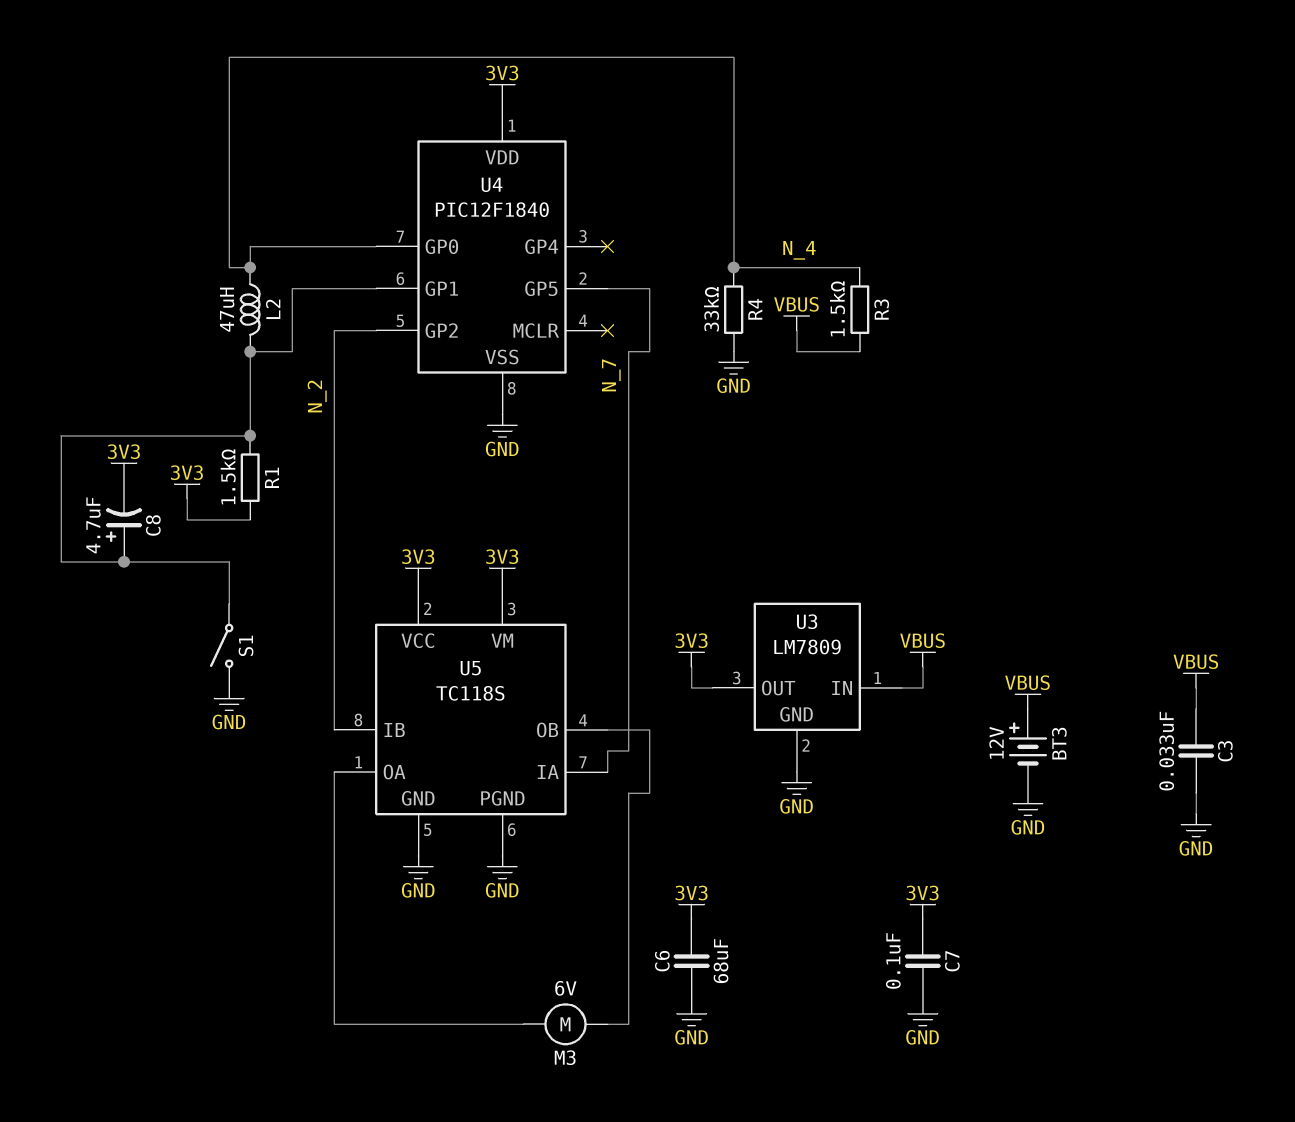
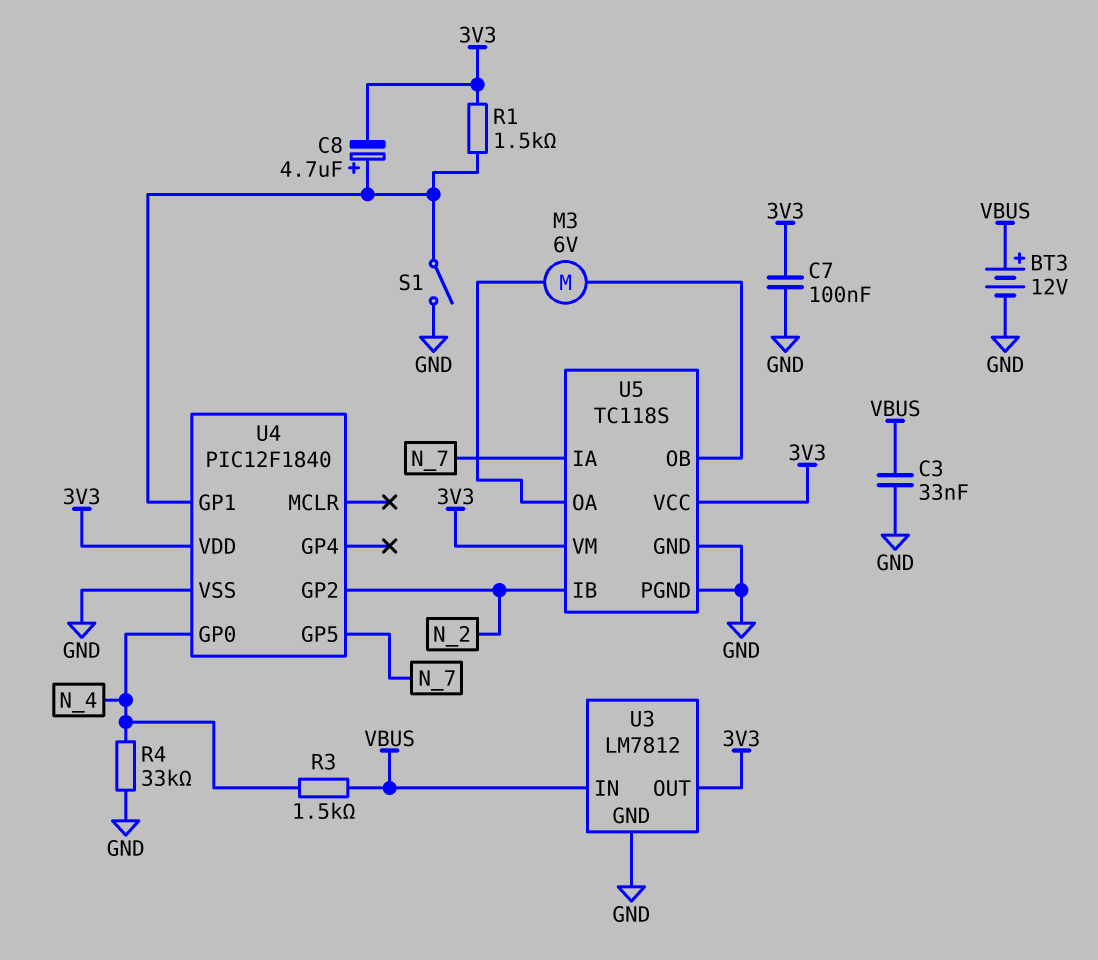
C6: 68uF (3V3, GND) -> none
L2: 47uH (N_4, U4/GP1) -> none
U3: LM7809 -> LM7812

